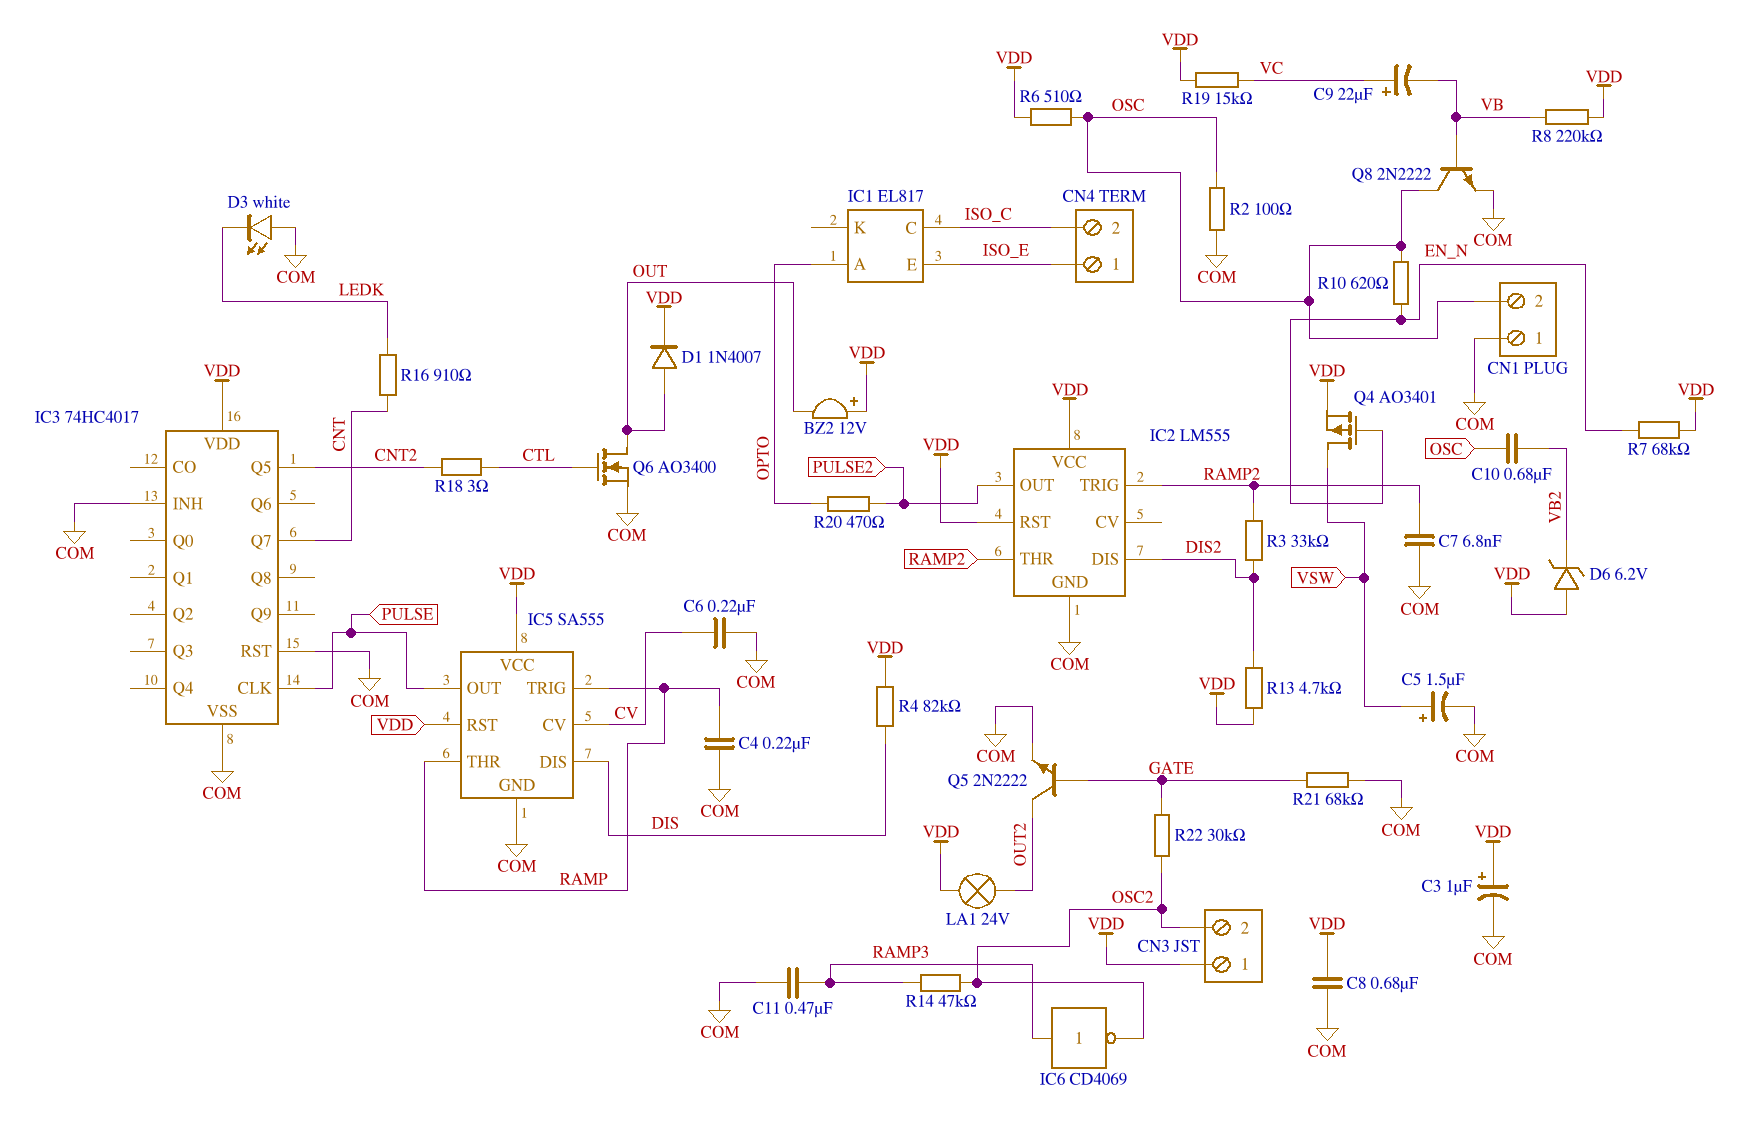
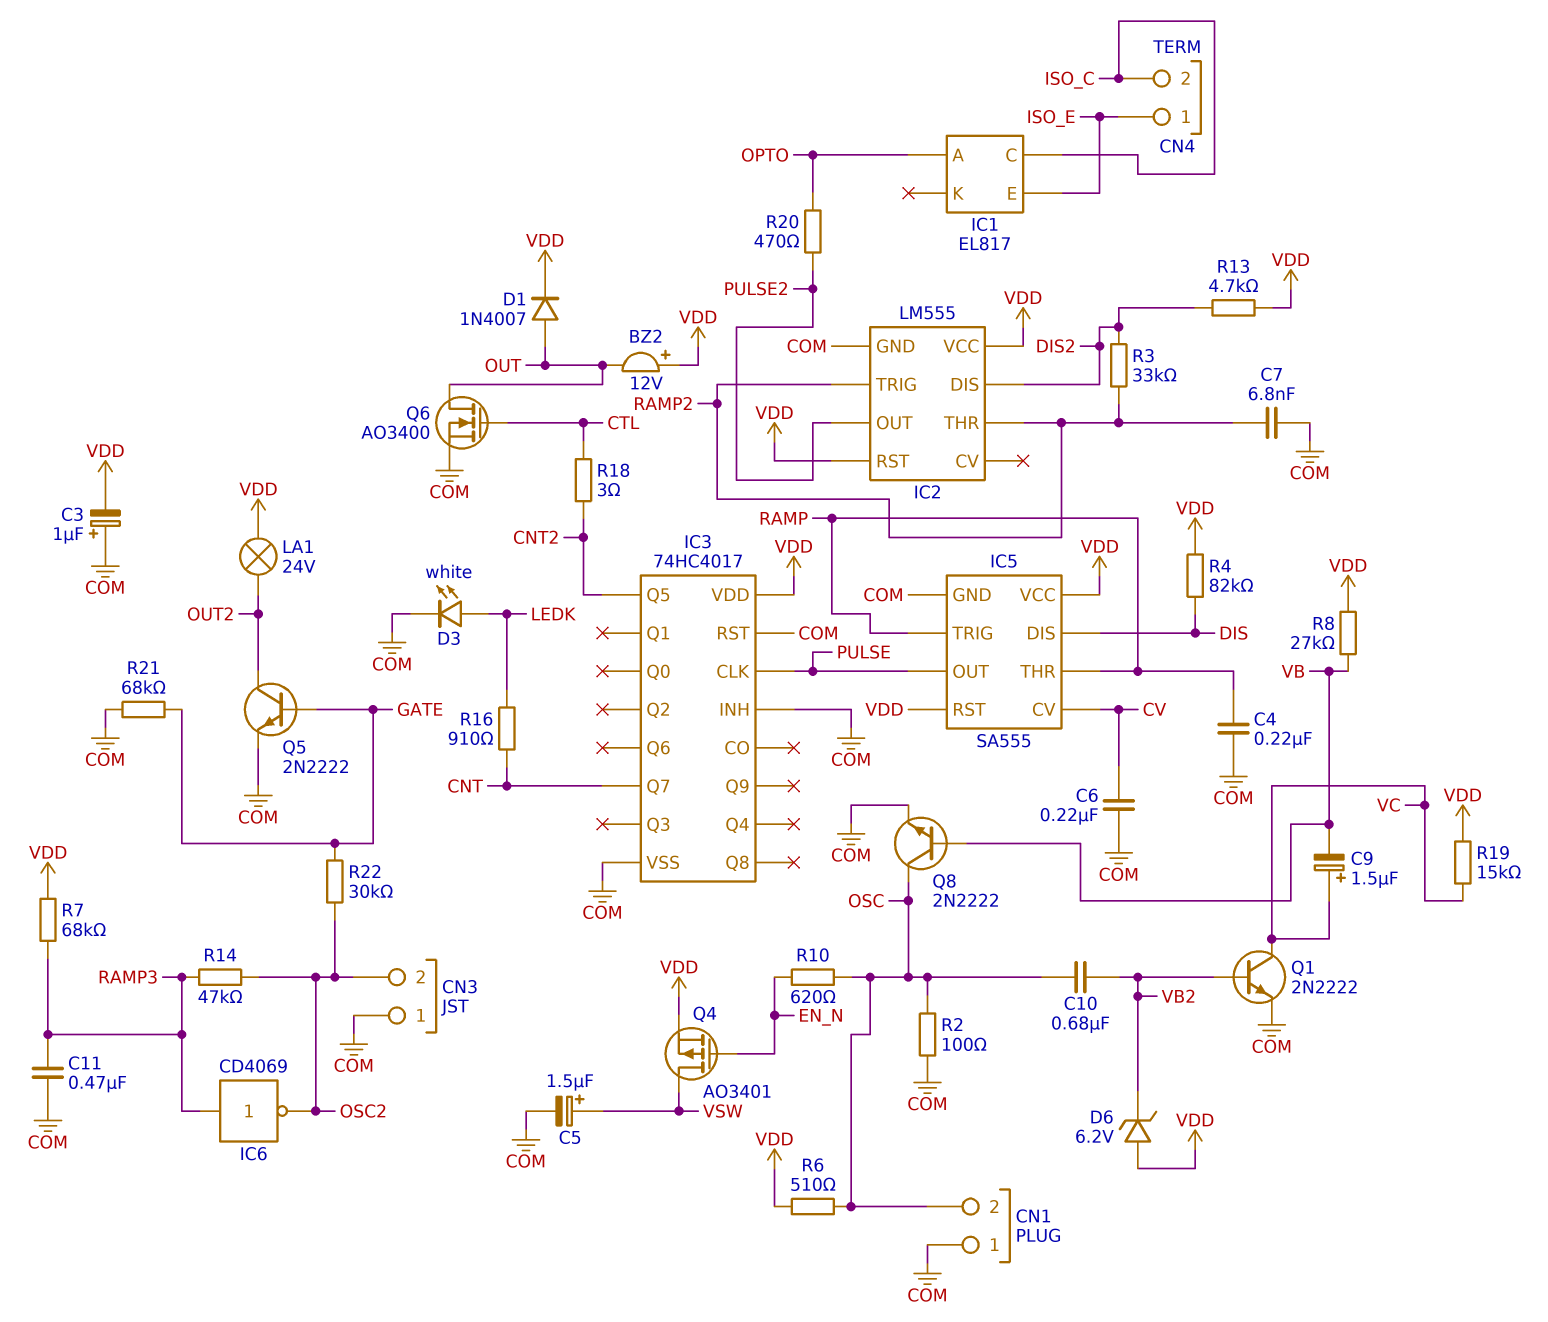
C3: 1uF (plus VDD, minus COM) -> 1uF (plus COM, minus VDD)
C8: 680nF (COM, VDD) -> none
C9: 22uF (plus VC, minus VB) -> 1.5uF (plus VC, minus VB)
CN3 pin 1: VDD -> COM
D3: LED white (A COM, K LEDK) -> LED white (A LEDK, K COM)
Q1: none -> NPN 2N2222 (B VB2, C VC, E COM)
R7: 68k (EN_N, VDD) -> 68k (RAMP3, VDD)
R8: 220k (VB, VDD) -> 27k (VB, VDD)

